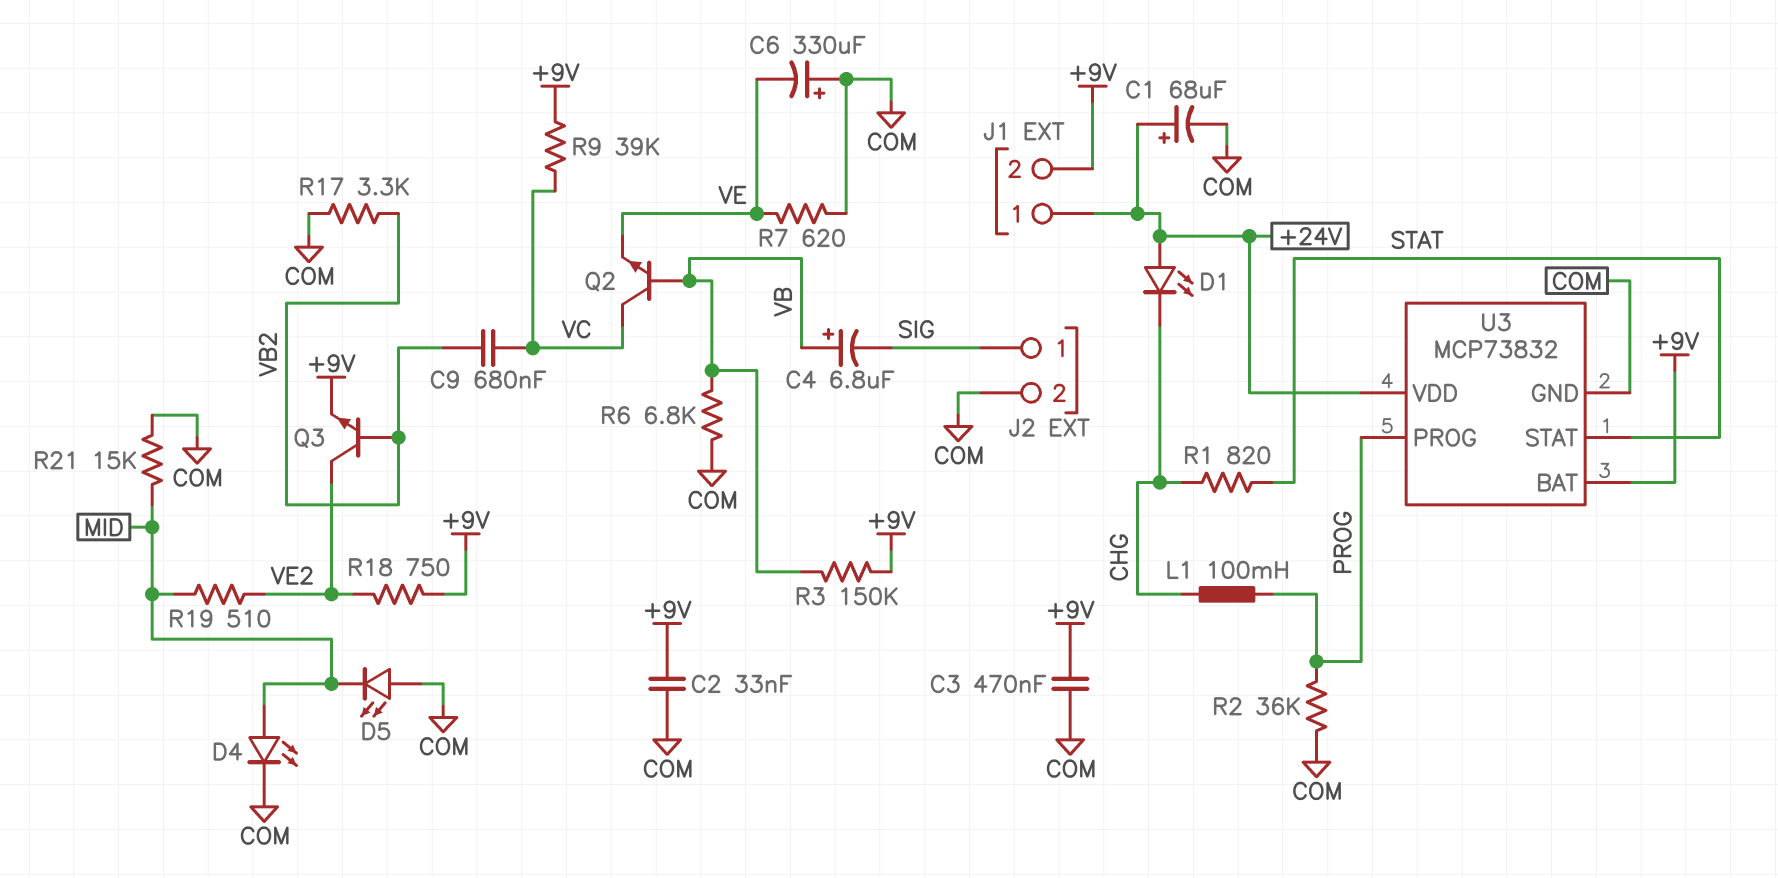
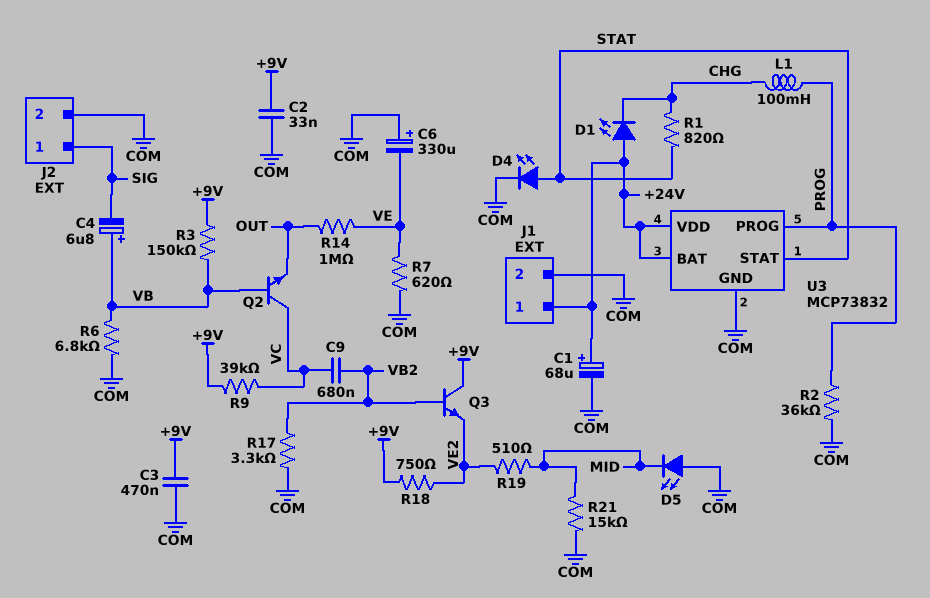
D4: LED (A MID, K COM) -> LED (A STAT, K COM)
J1 pin 2: +9V -> COM
Q2: NPN (B VB, C VC, E VE) -> NPN (B VB, C VC, E OUT)
Q3: NPN (B VB2, C VE2, E +9V) -> NPN (B VB2, C +9V, E VE2)
R14: none -> 1M (OUT, VE)
U3 pin BAT: +9V -> +24V

